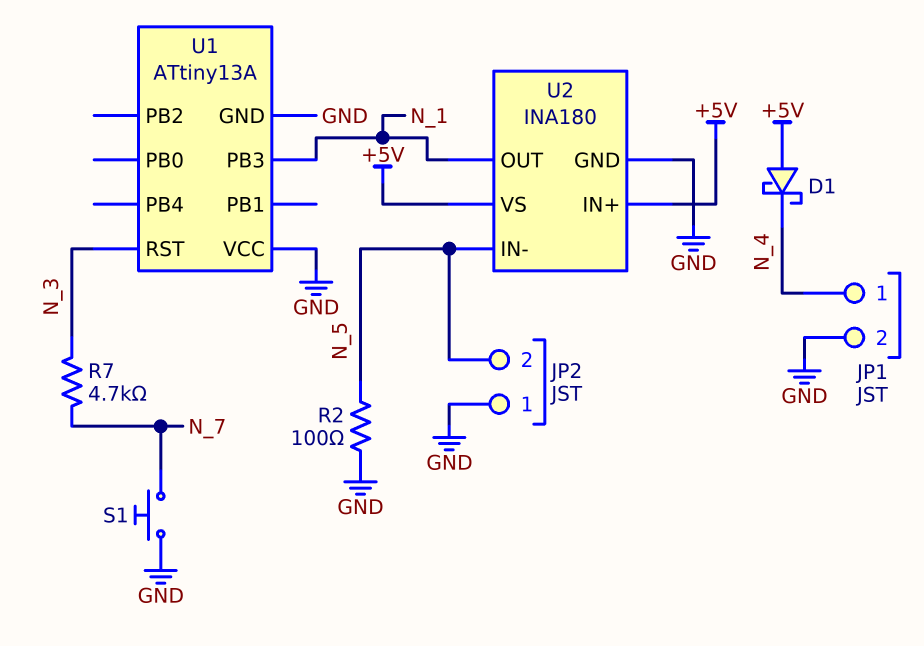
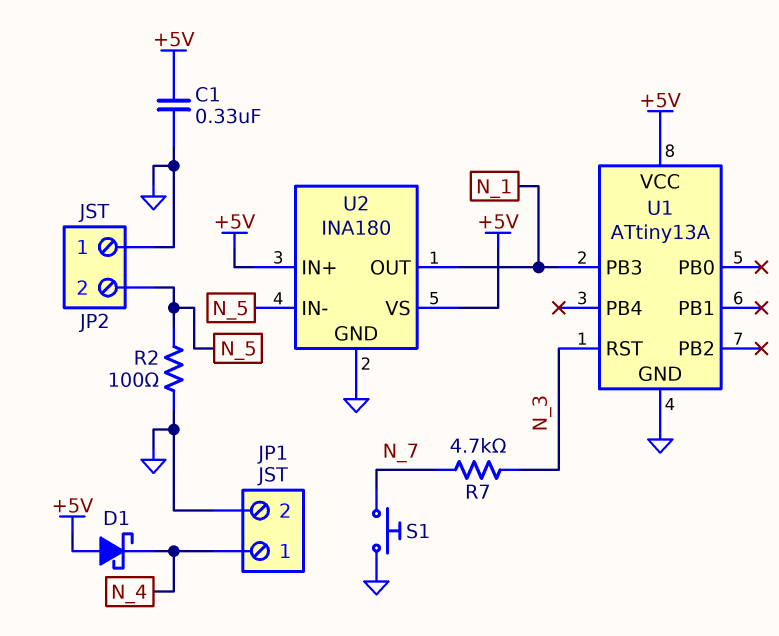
C1: none -> 330nF (+5V, GND)
U1 pin VCC: GND -> +5V

